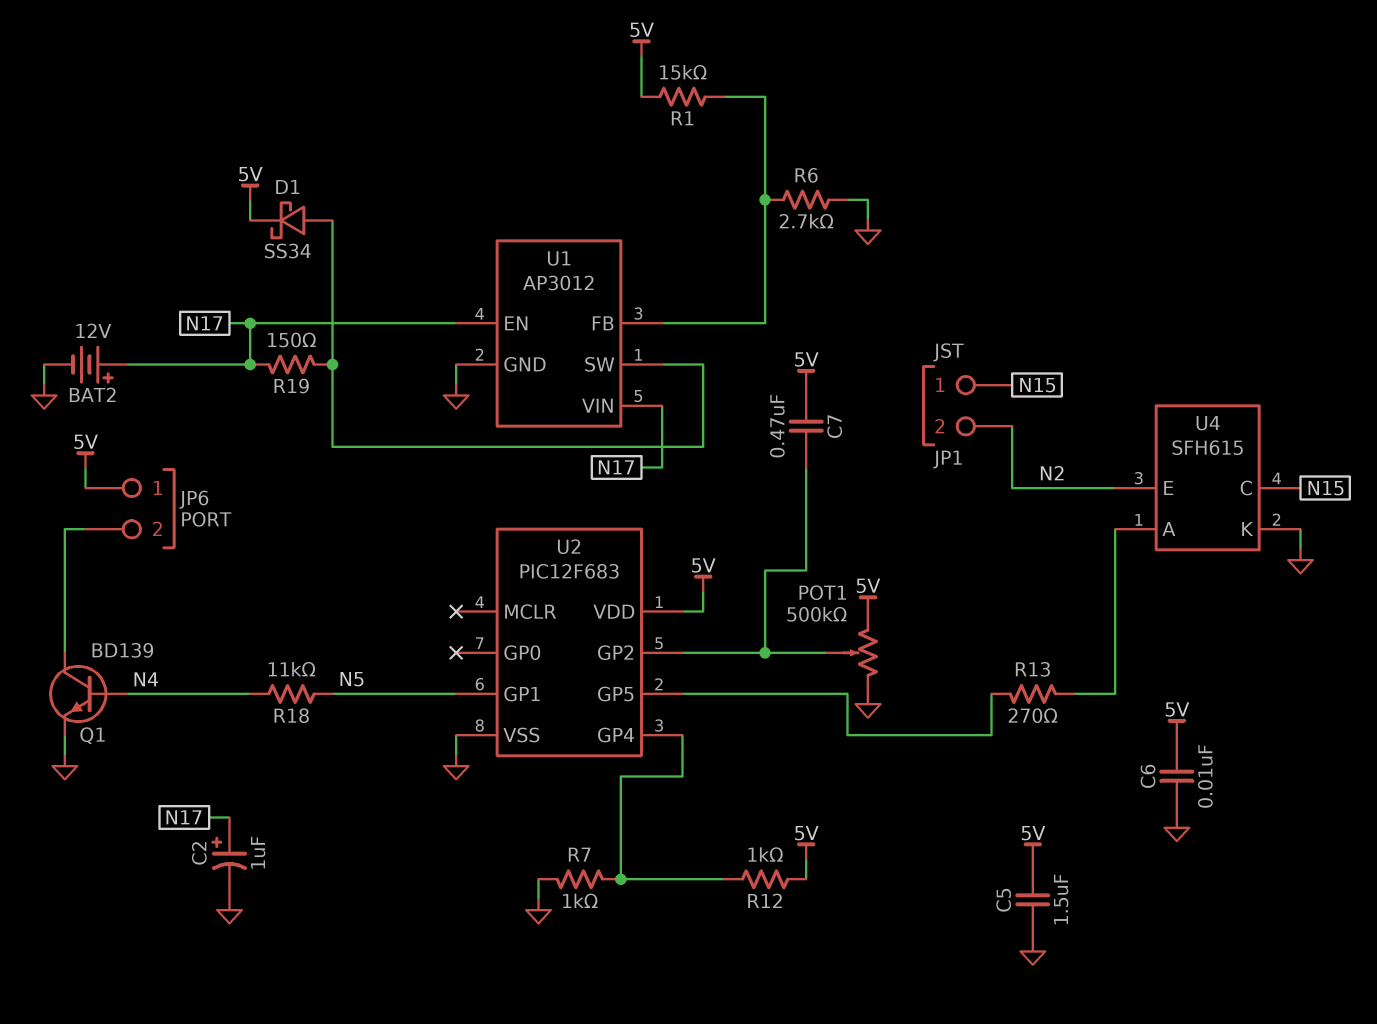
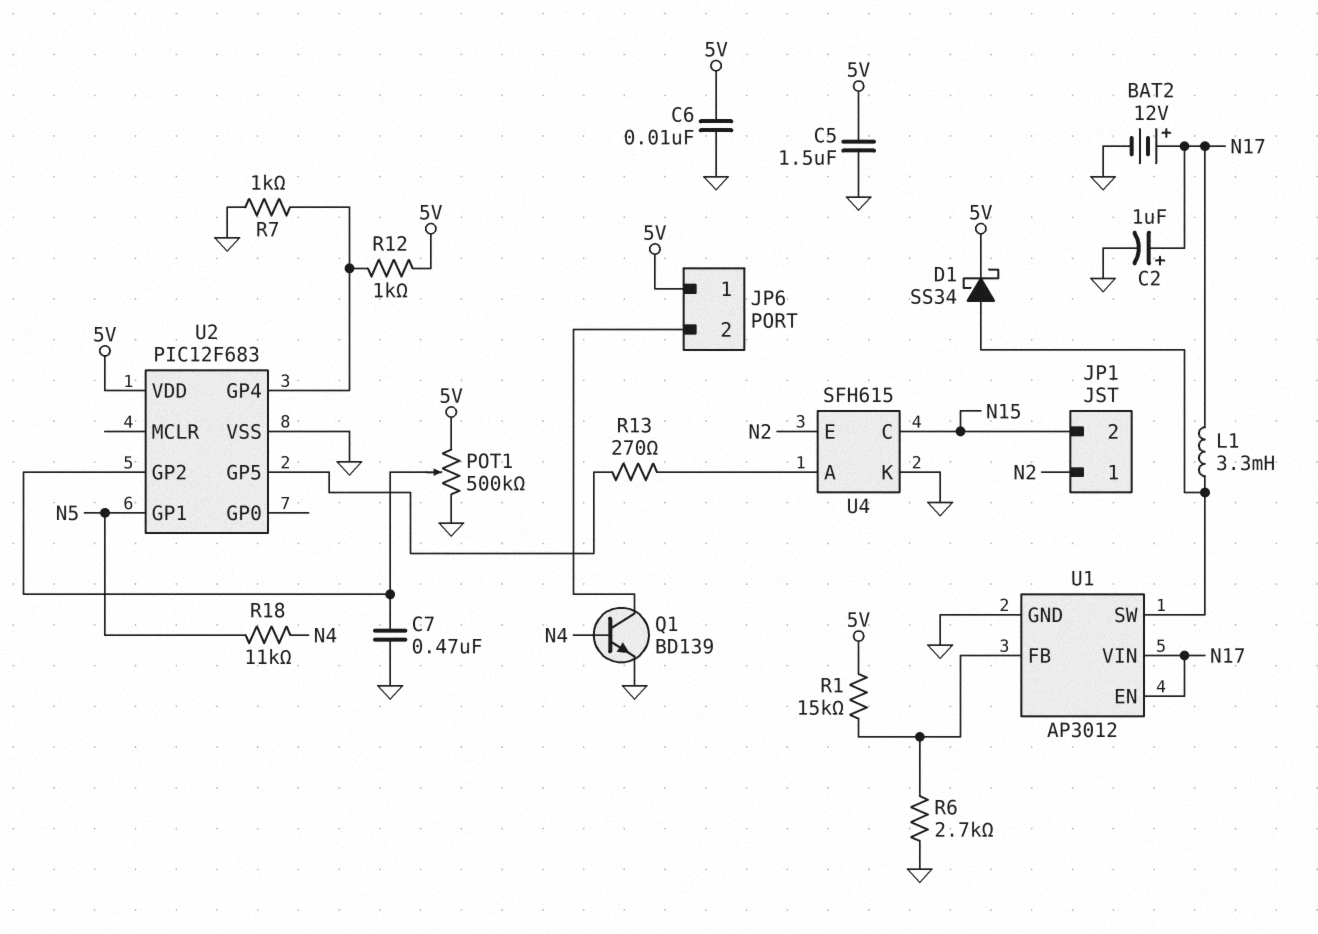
C7: 470nF (5V, U2/GP2) -> 470nF (GND, U2/GP2)
JP1 pin 1: N15 -> N2
JP1 pin 2: N2 -> N15
L1: none -> 3.3mH (N17, U1/SW)
R19: 150 (N17, U1/SW) -> none

